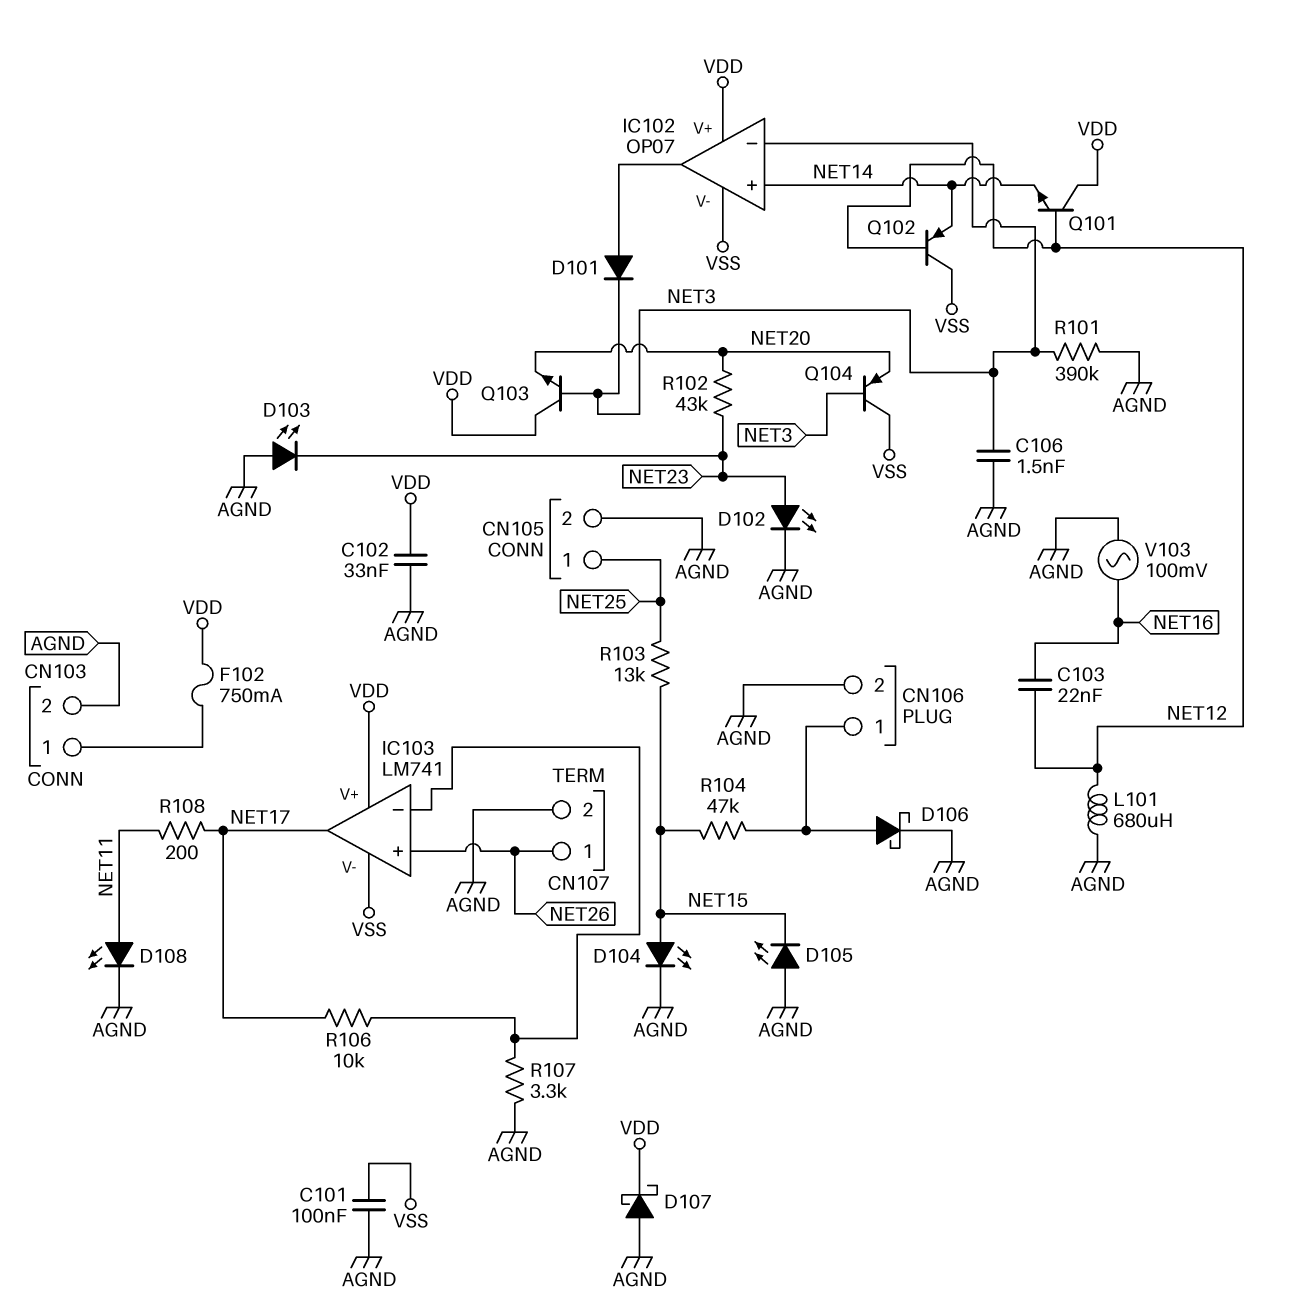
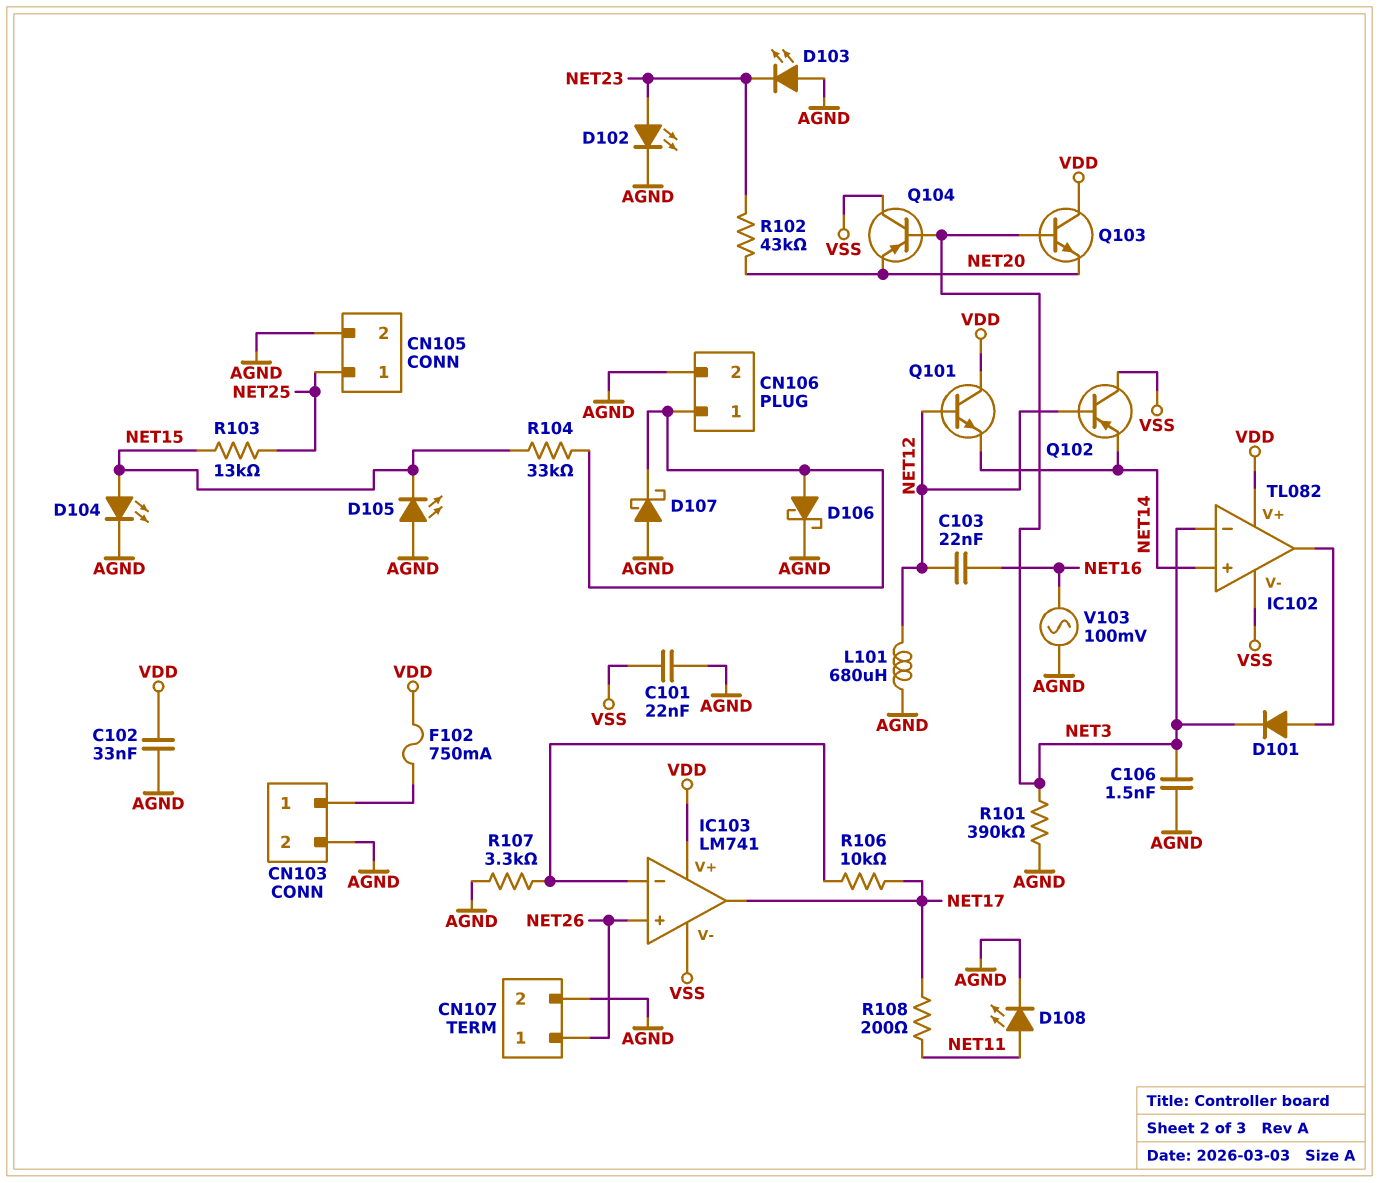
C101: 100nF (AGND, VSS) -> 22nF (AGND, VSS)
D107: schottky (A AGND, K VDD) -> schottky (A AGND, K CN106/1)
IC102: OP07 -> TL082
R104: 47k (CN106/1, NET15) -> 33k (CN106/1, NET15)

